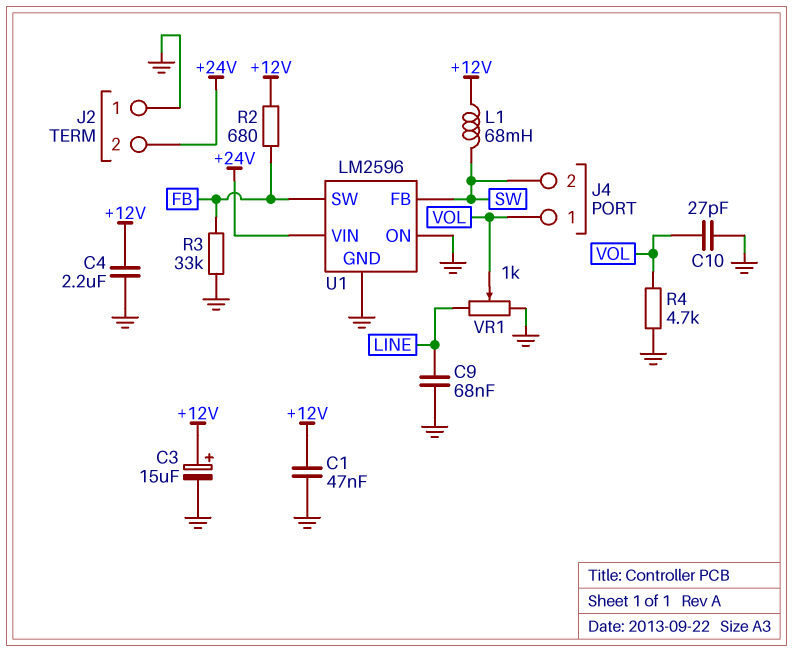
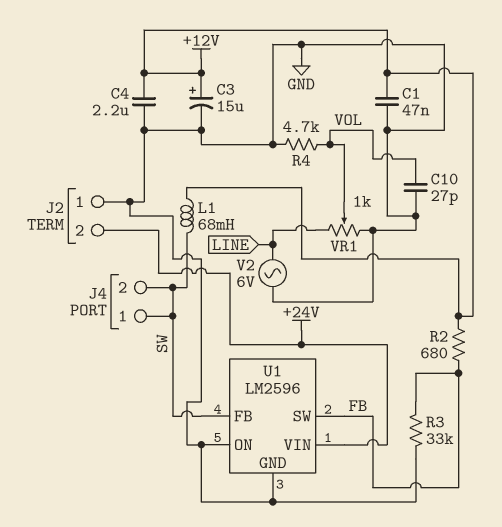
C9: 68nF (GND, LINE) -> none
J4 pin 1: VOL -> SW
V2: none -> AC 6V (GND, LINE)

